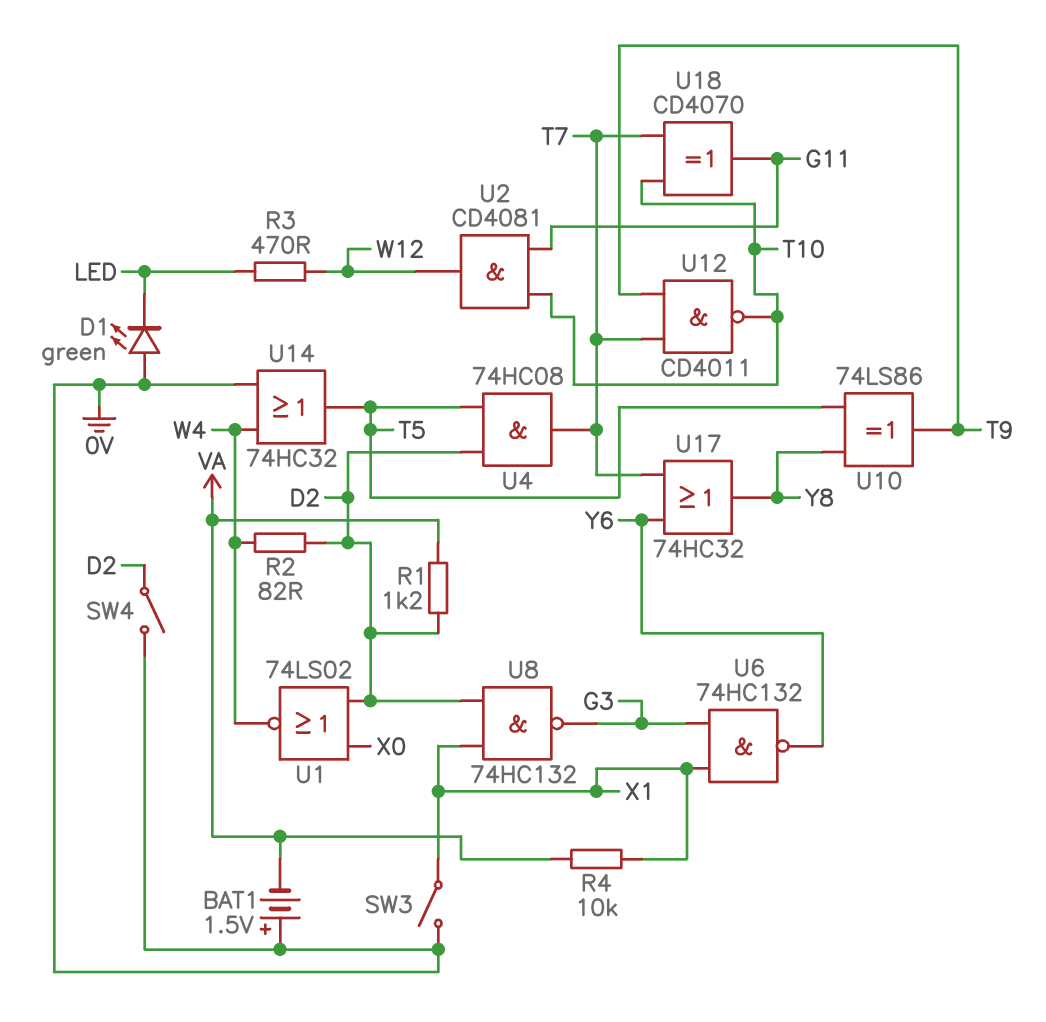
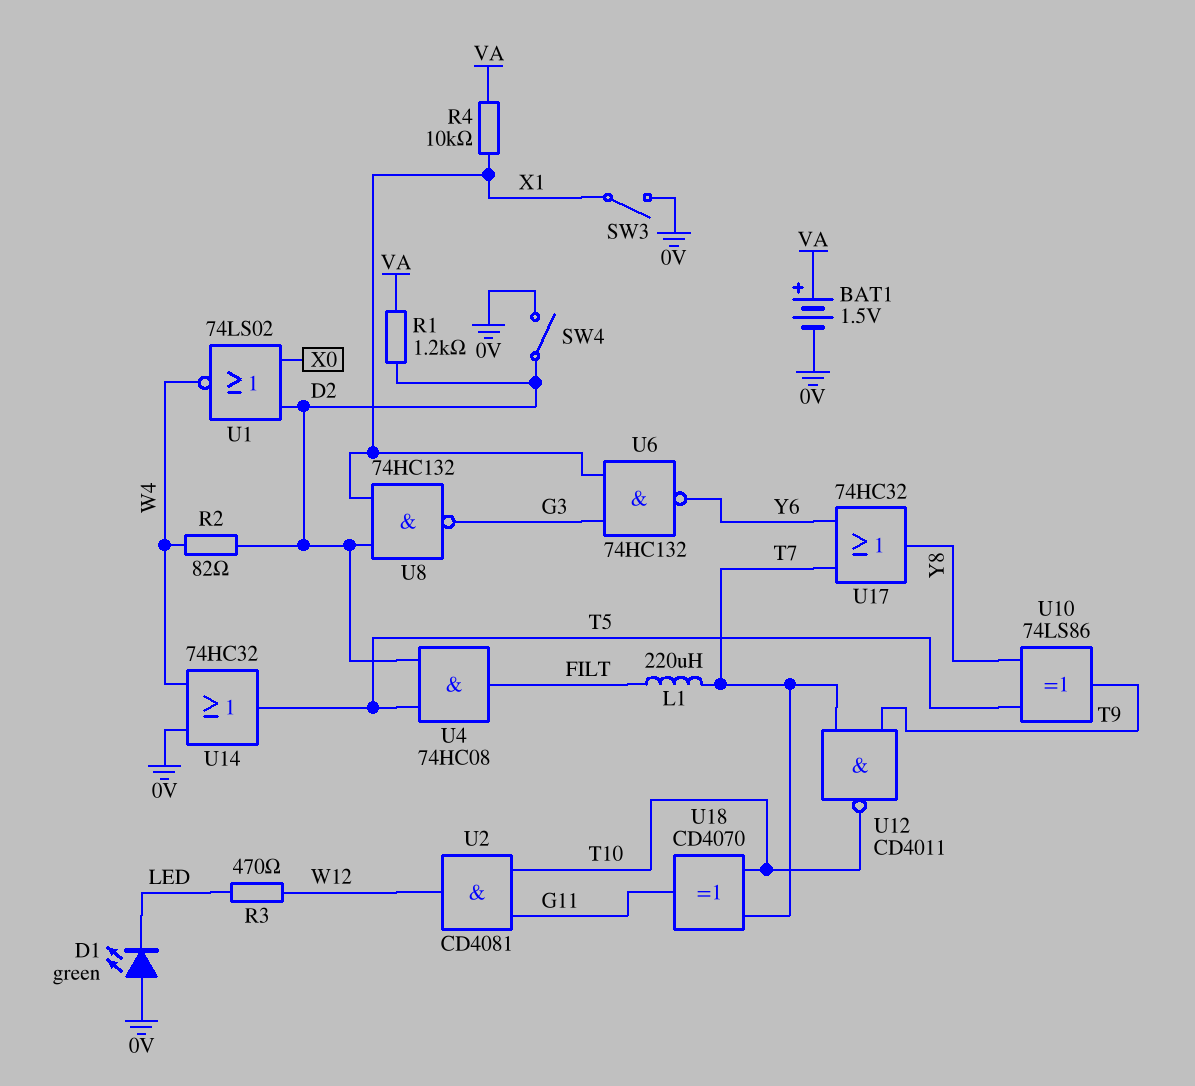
BAT1: 1.5V (plus 0V, minus VA) -> 1.5V (plus VA, minus 0V)
L1: none -> 220uH (FILT, T7)
U4: AND 74HC08 (in D2, in T5, out T7) -> AND 74HC08 (in D2, in T5, out FILT)

